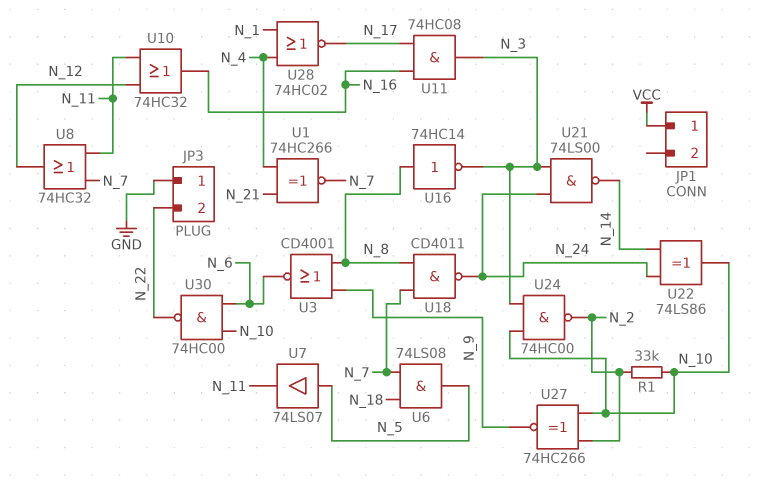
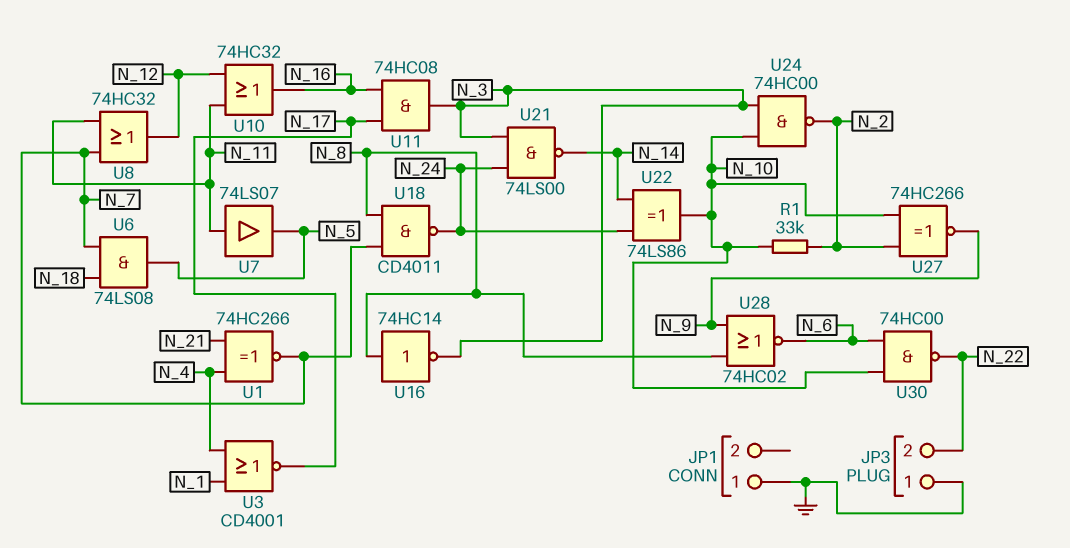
JP1 pin 1: VCC -> GND
U3: NOR CD4001 (in N_8, in N_9, out N_6) -> NOR CD4001 (in N_1, in N_4, out N_17)
U7: buffer 74LS07 (in N_5, out N_11) -> buffer 74LS07 (in N_11, out N_5)
U28: NOR 74HC02 (in N_1, in N_4, out N_17) -> NOR 74HC02 (in N_8, in N_9, out N_6)

